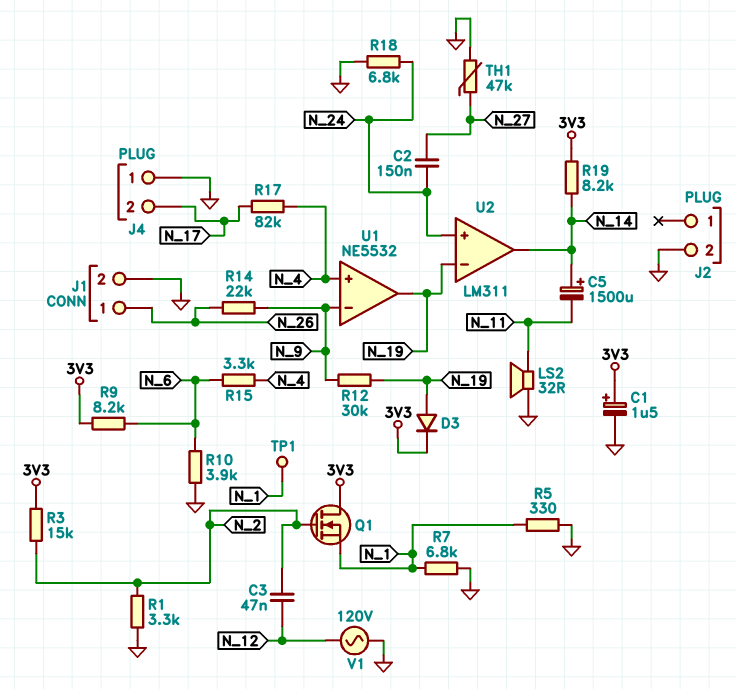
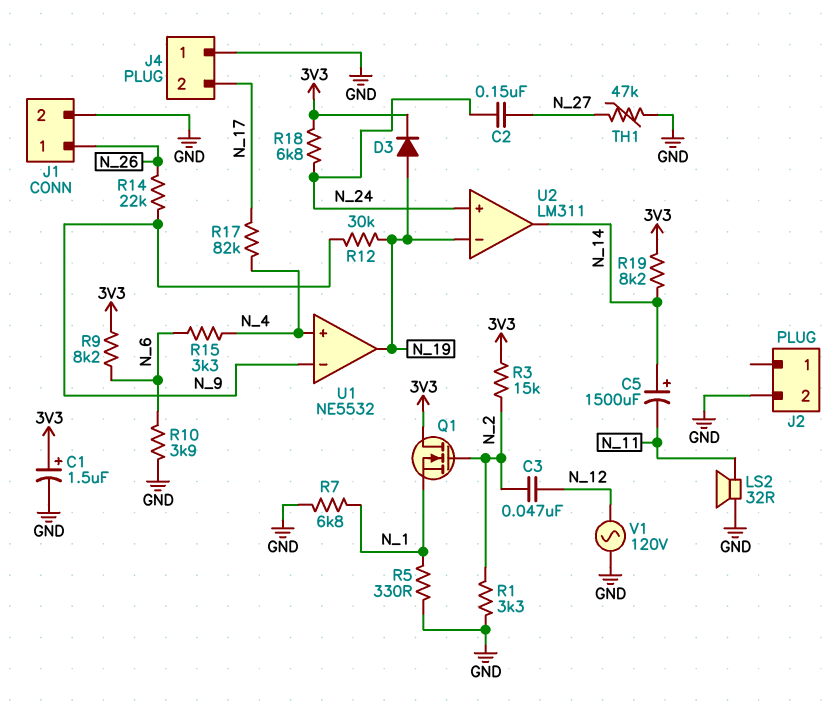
R18: 6.8k (GND, N_24) -> 6.8k (3V3, N_24)
TP1: test point (N_1) -> none

